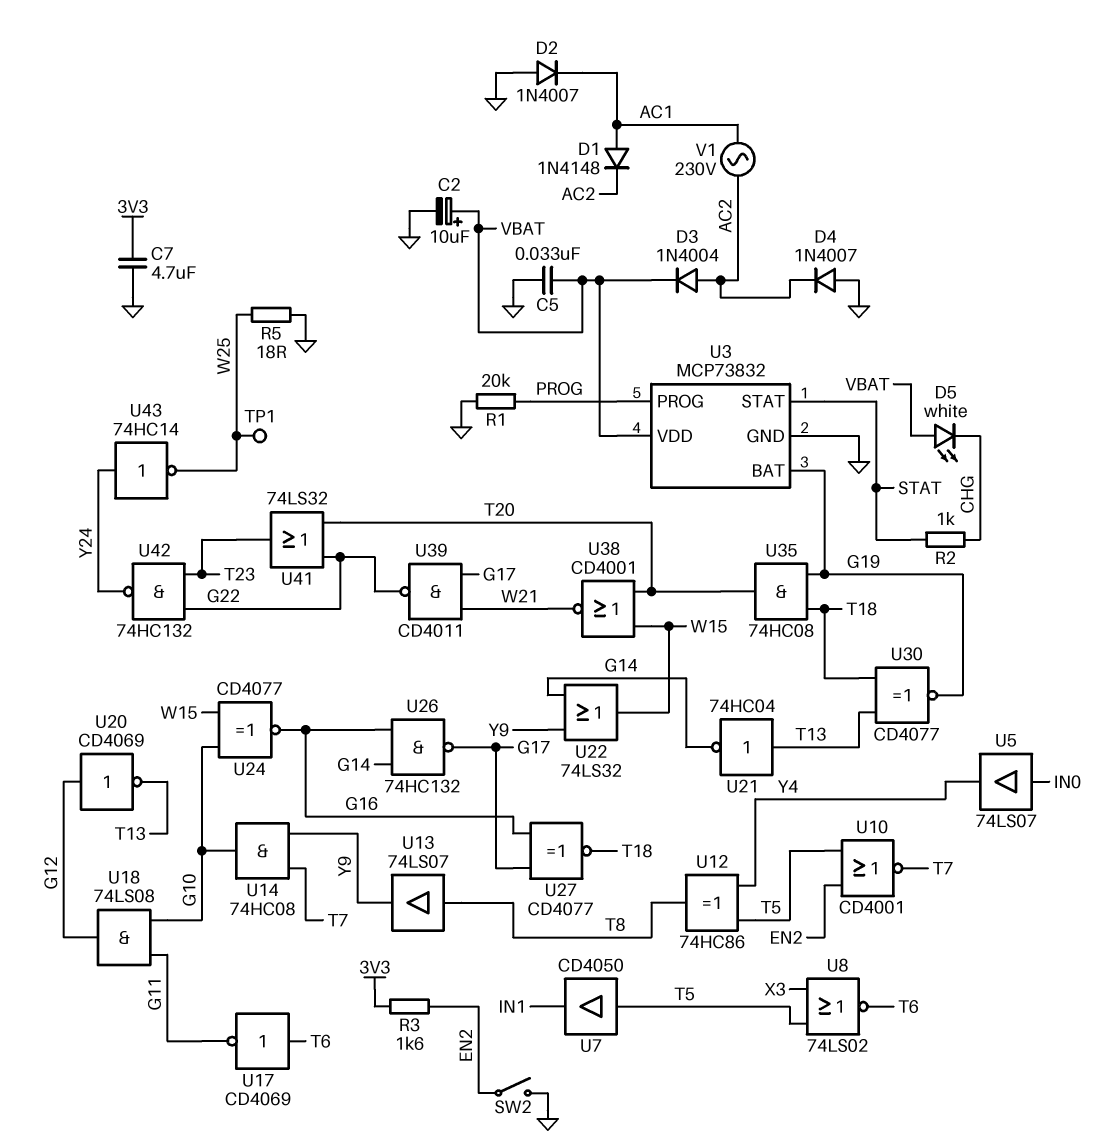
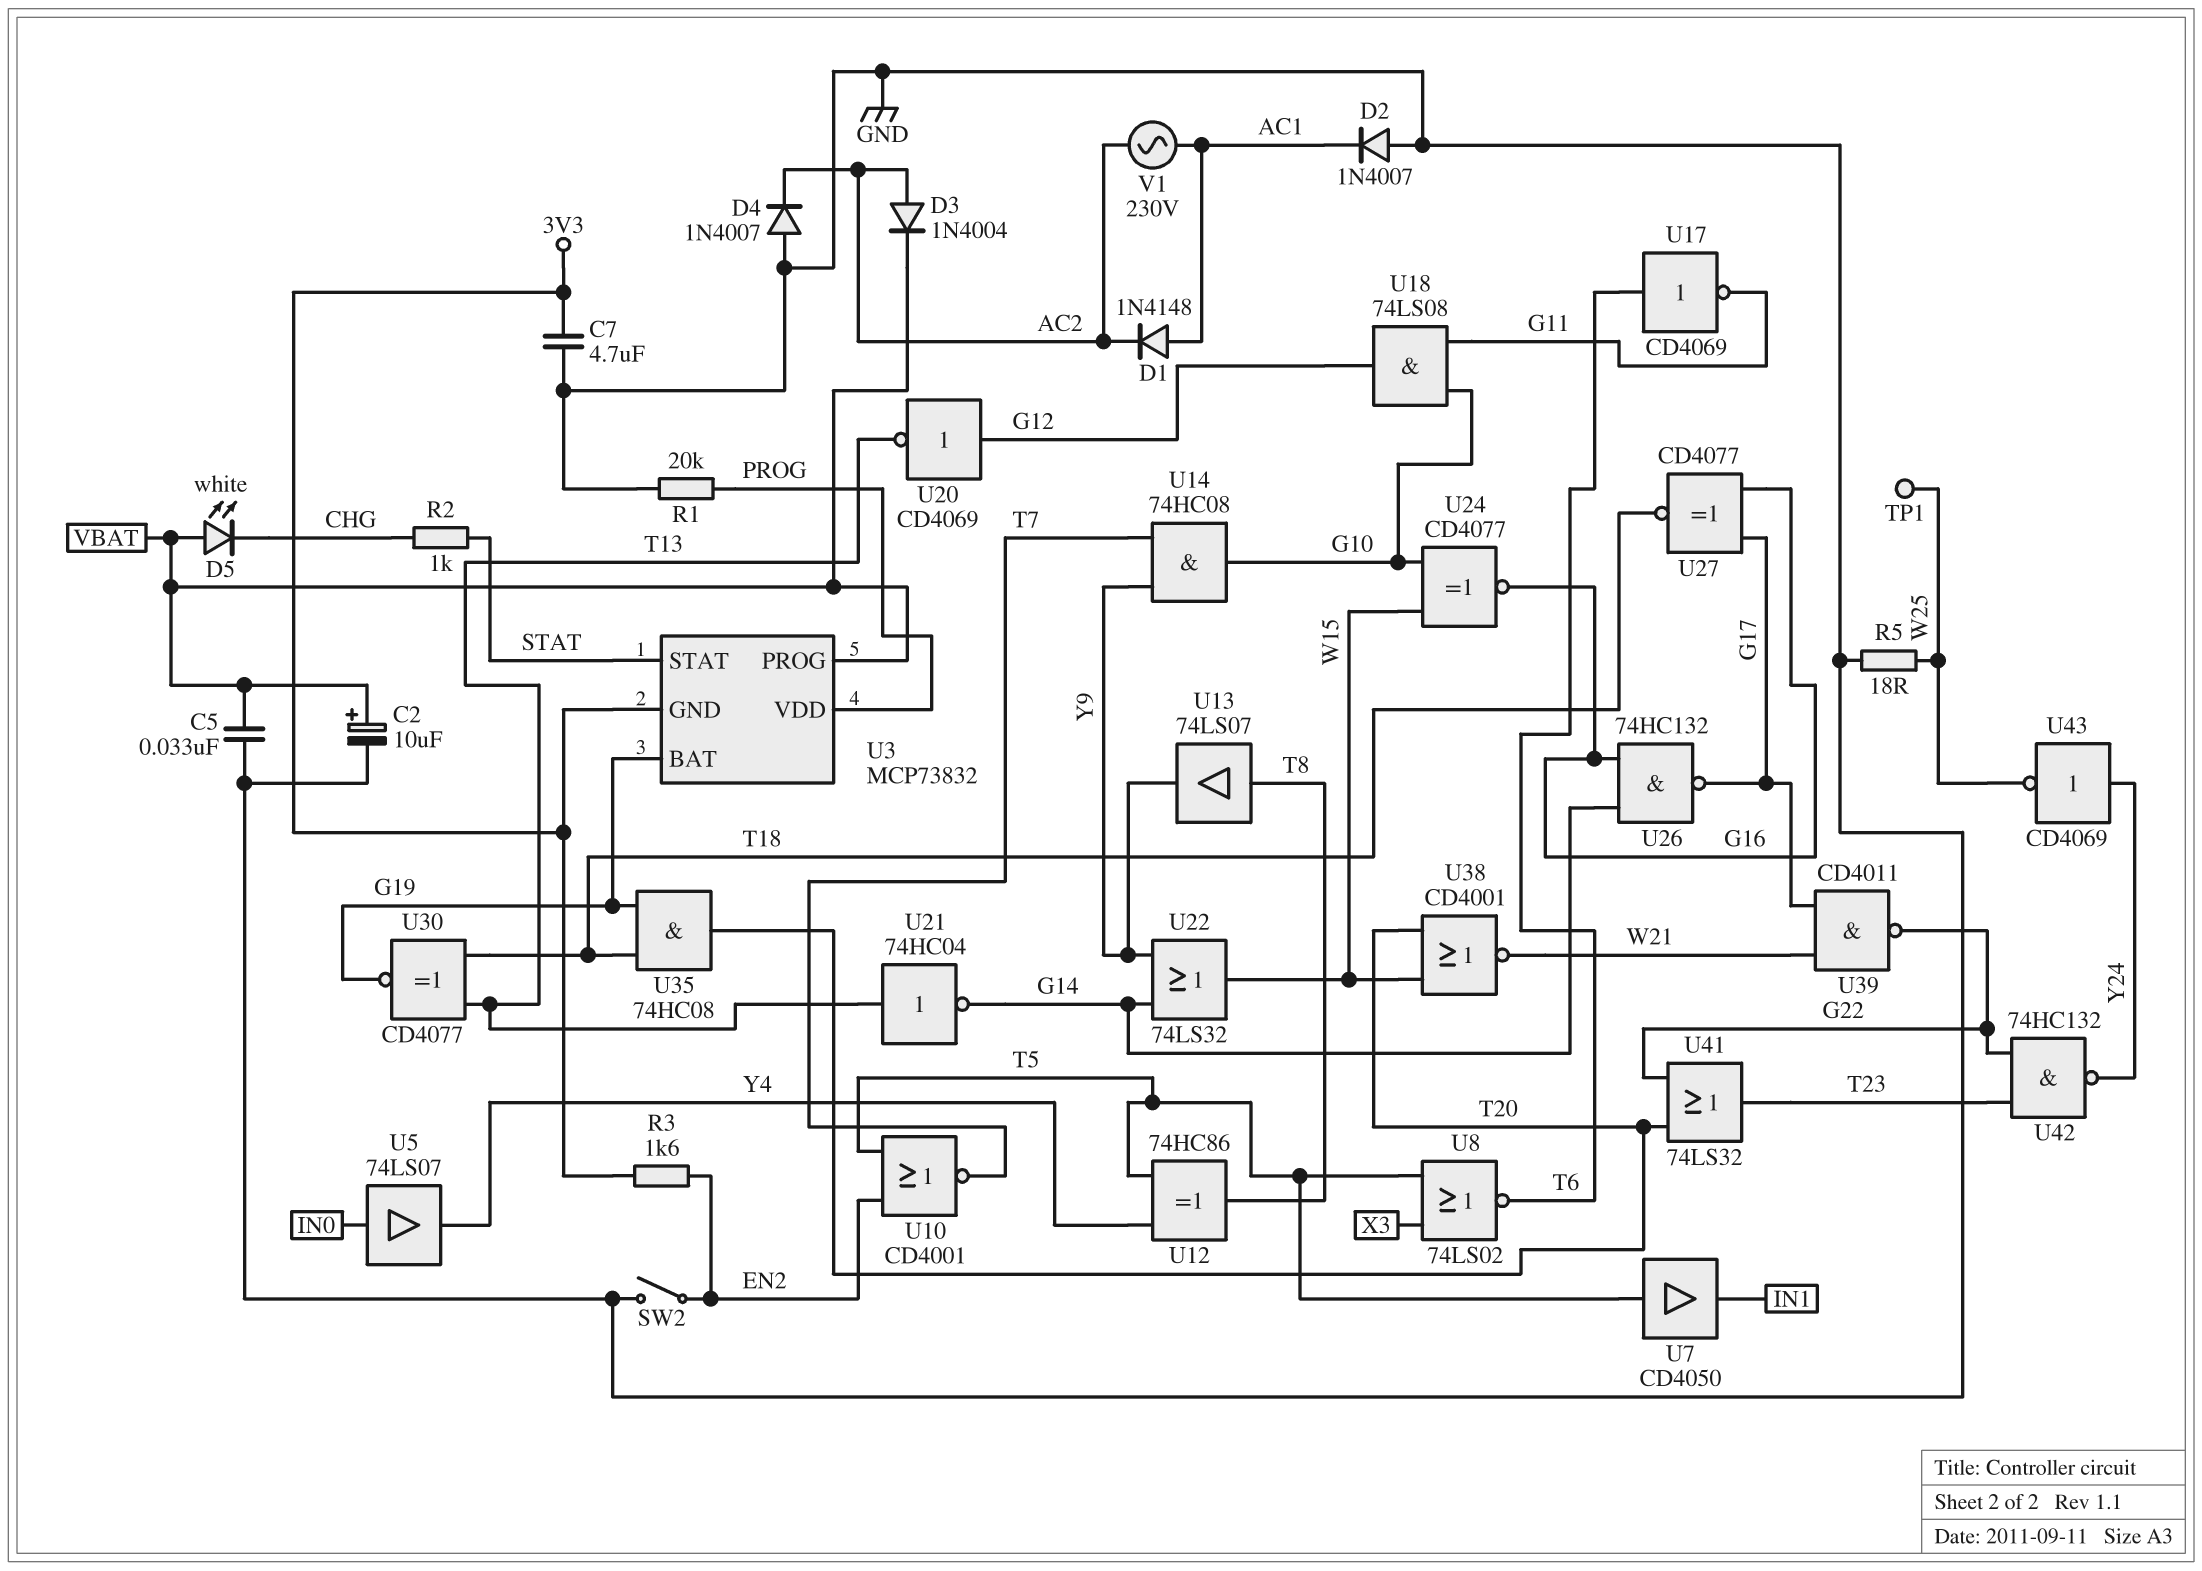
U3 pin GND: GND -> 3V3
U3 pin PROG: PROG -> VBAT
U3 pin VDD: VBAT -> PROG
U43: NOT 74HC14 (in Y24, out W25) -> NOT CD4069 (in Y24, out W25)

